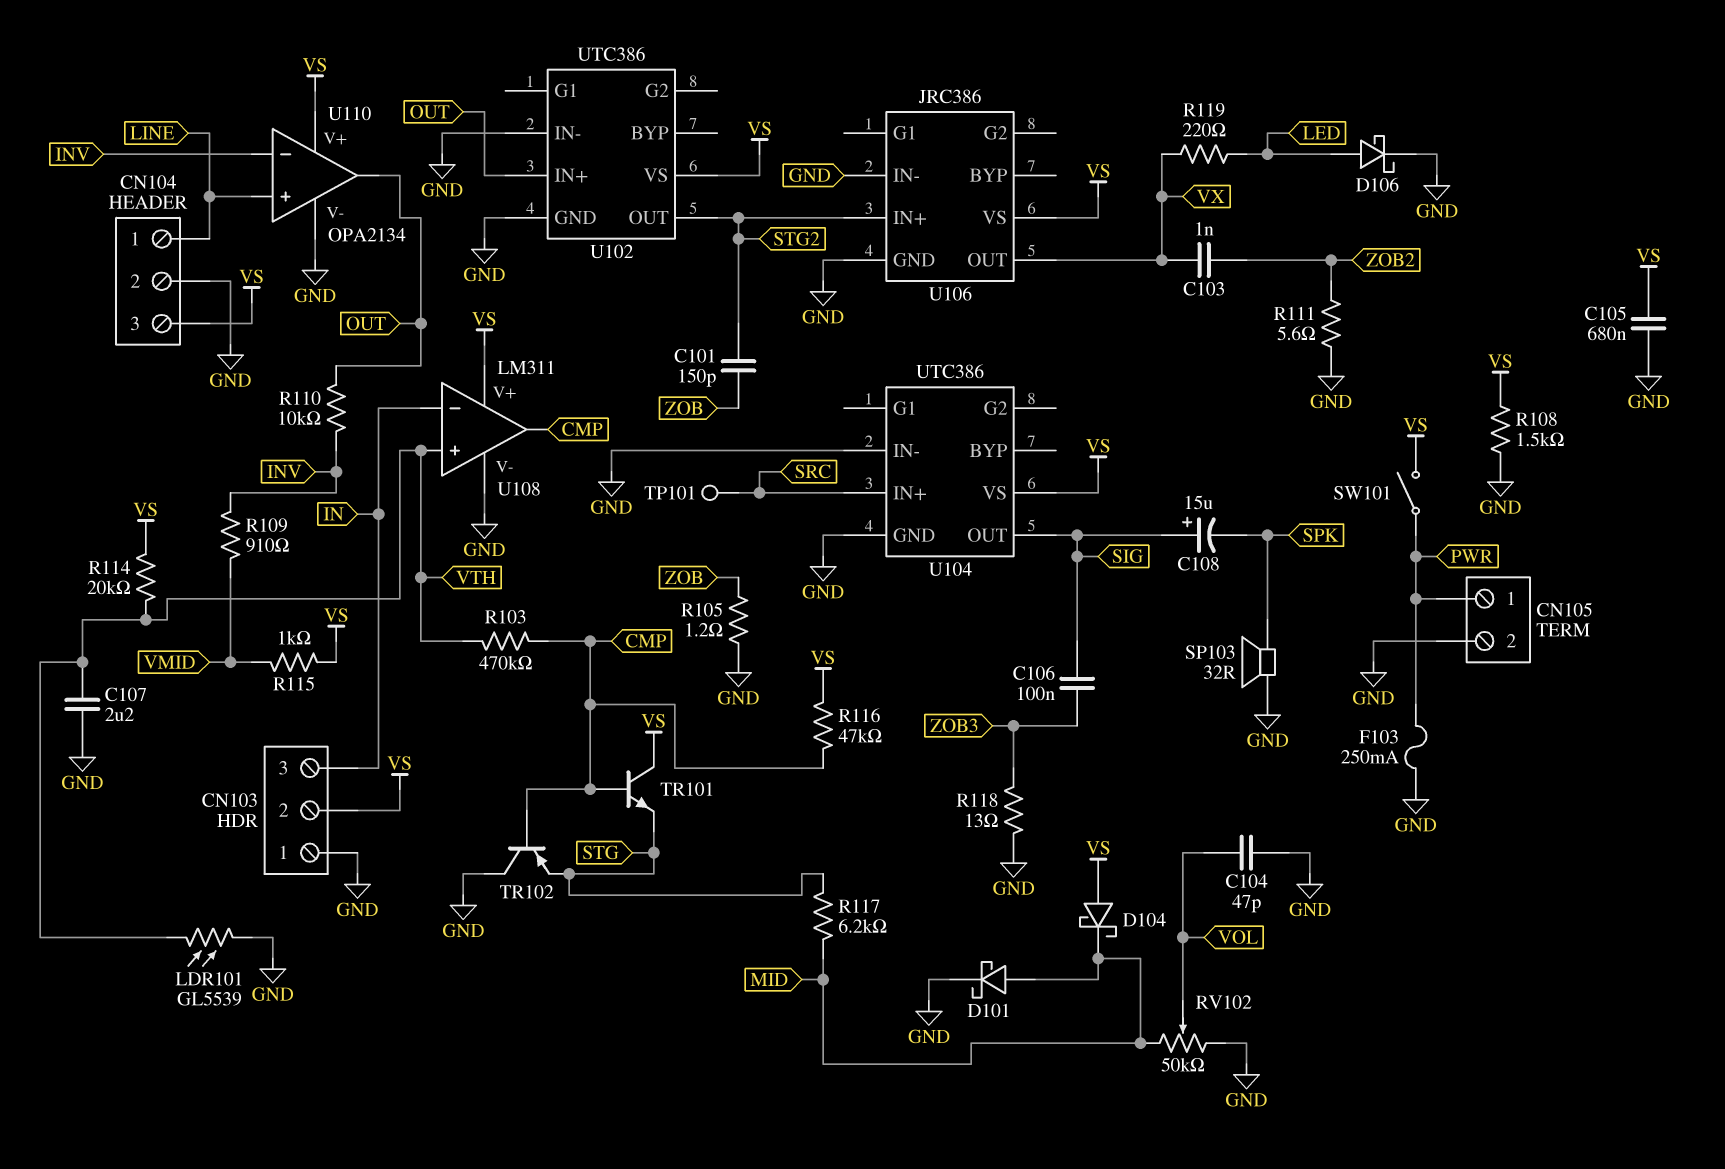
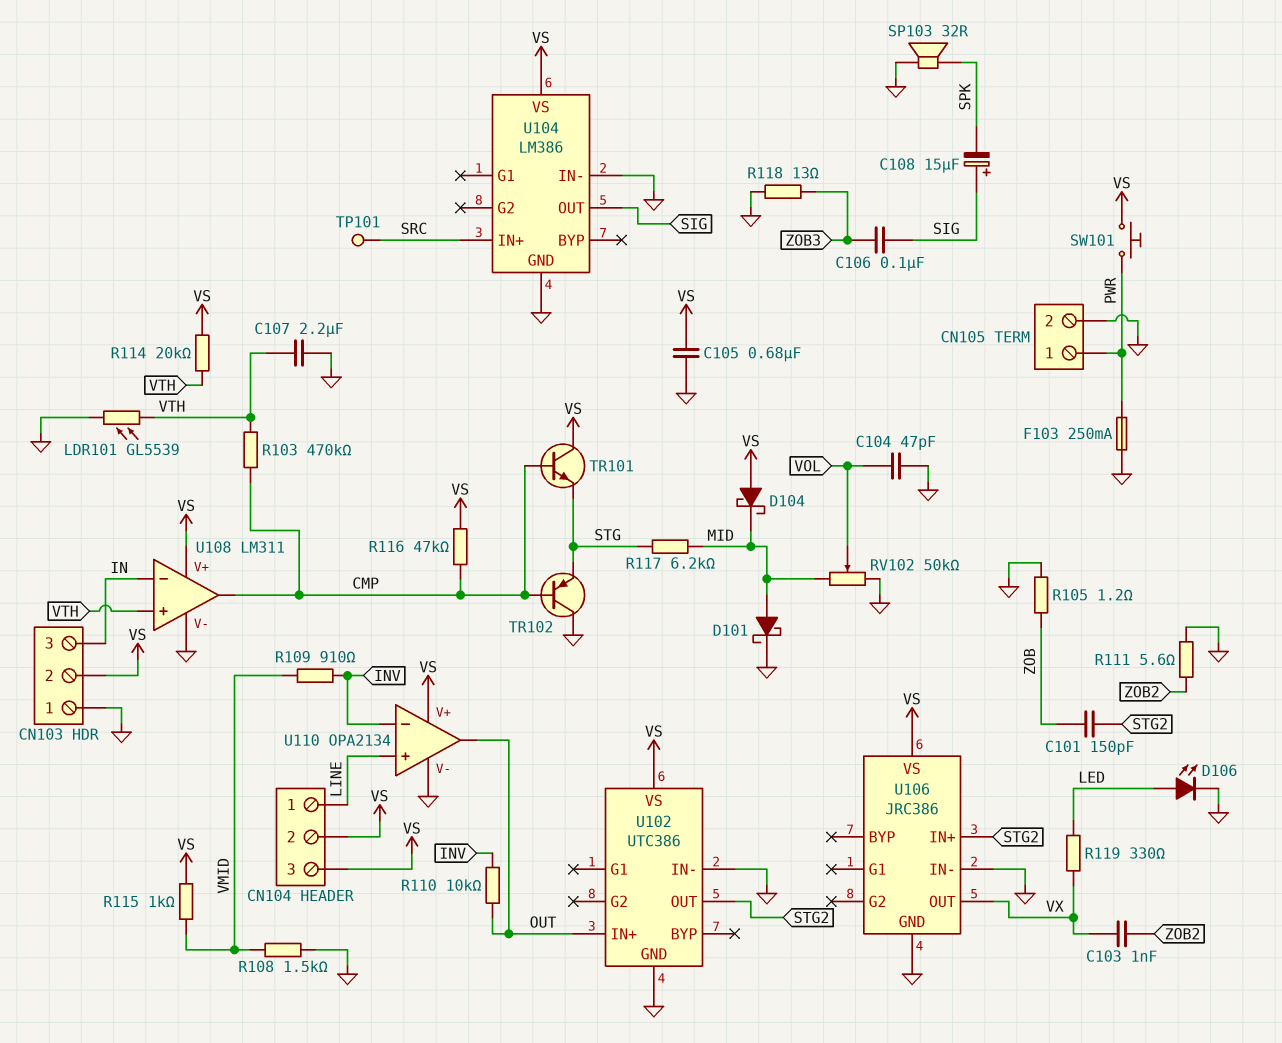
CN104 pin 2: GND -> VS
D106: schottky (A LED, K GND) -> LED (A LED, K GND)
R108: 1.5k (GND, VS) -> 1.5k (GND, VMID)
R119: 220 (LED, VX) -> 330 (LED, VX)
SW101: switch (PWR, VS) -> button (PWR, VS)
U104: UTC386 -> LM386

